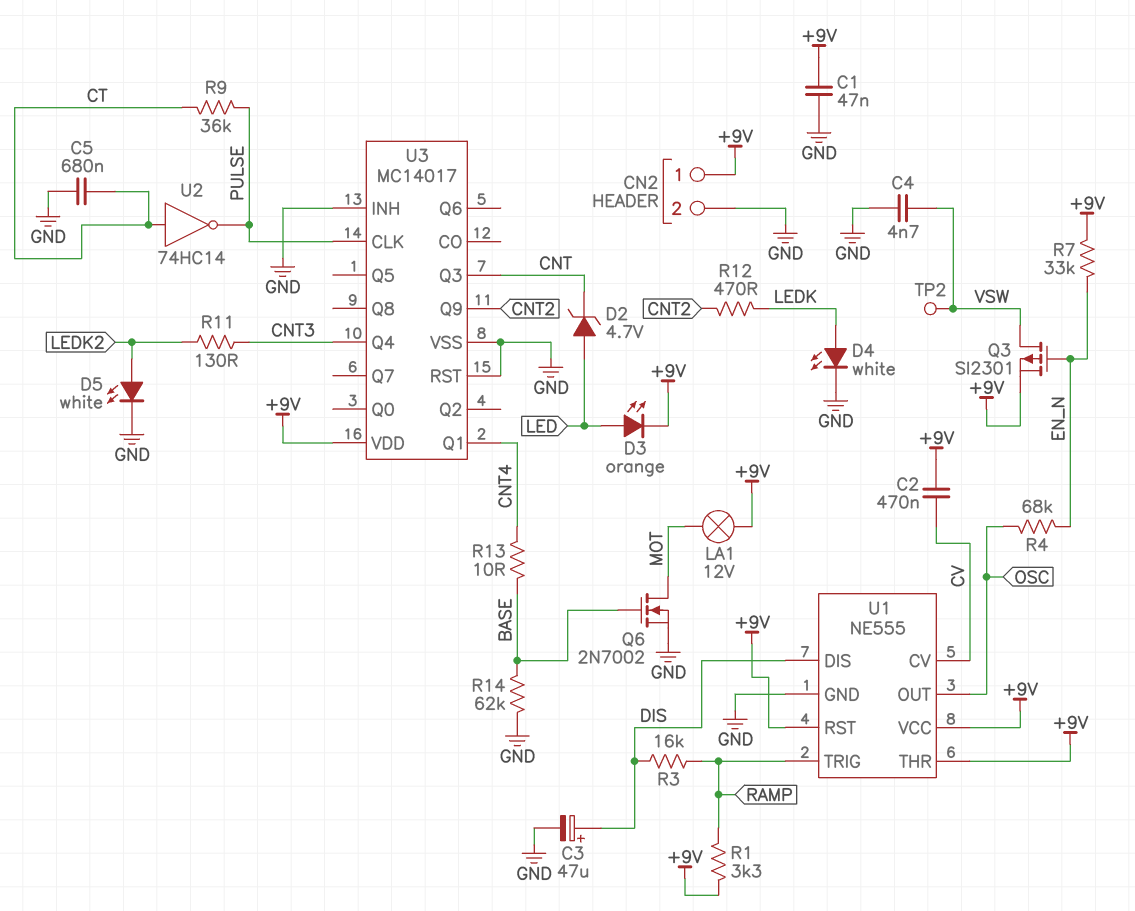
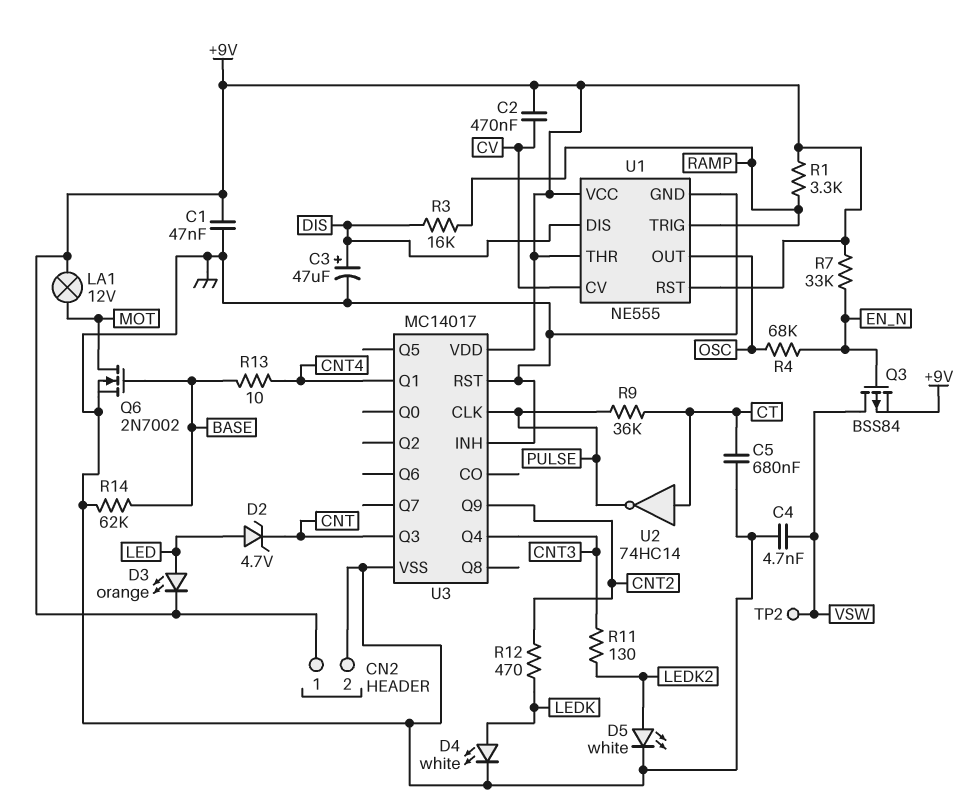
Q3: PMOS SI2301 (G EN_N, D VSW, S +9V) -> PMOS BSS84 (G EN_N, D VSW, S +9V)

